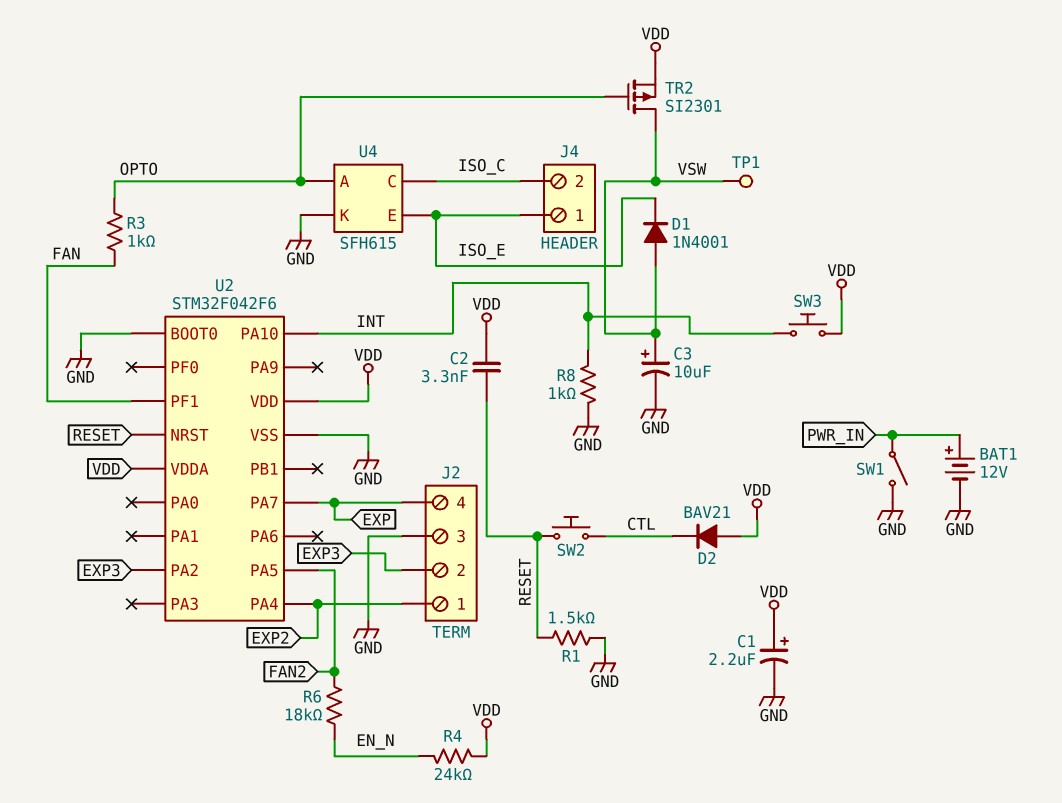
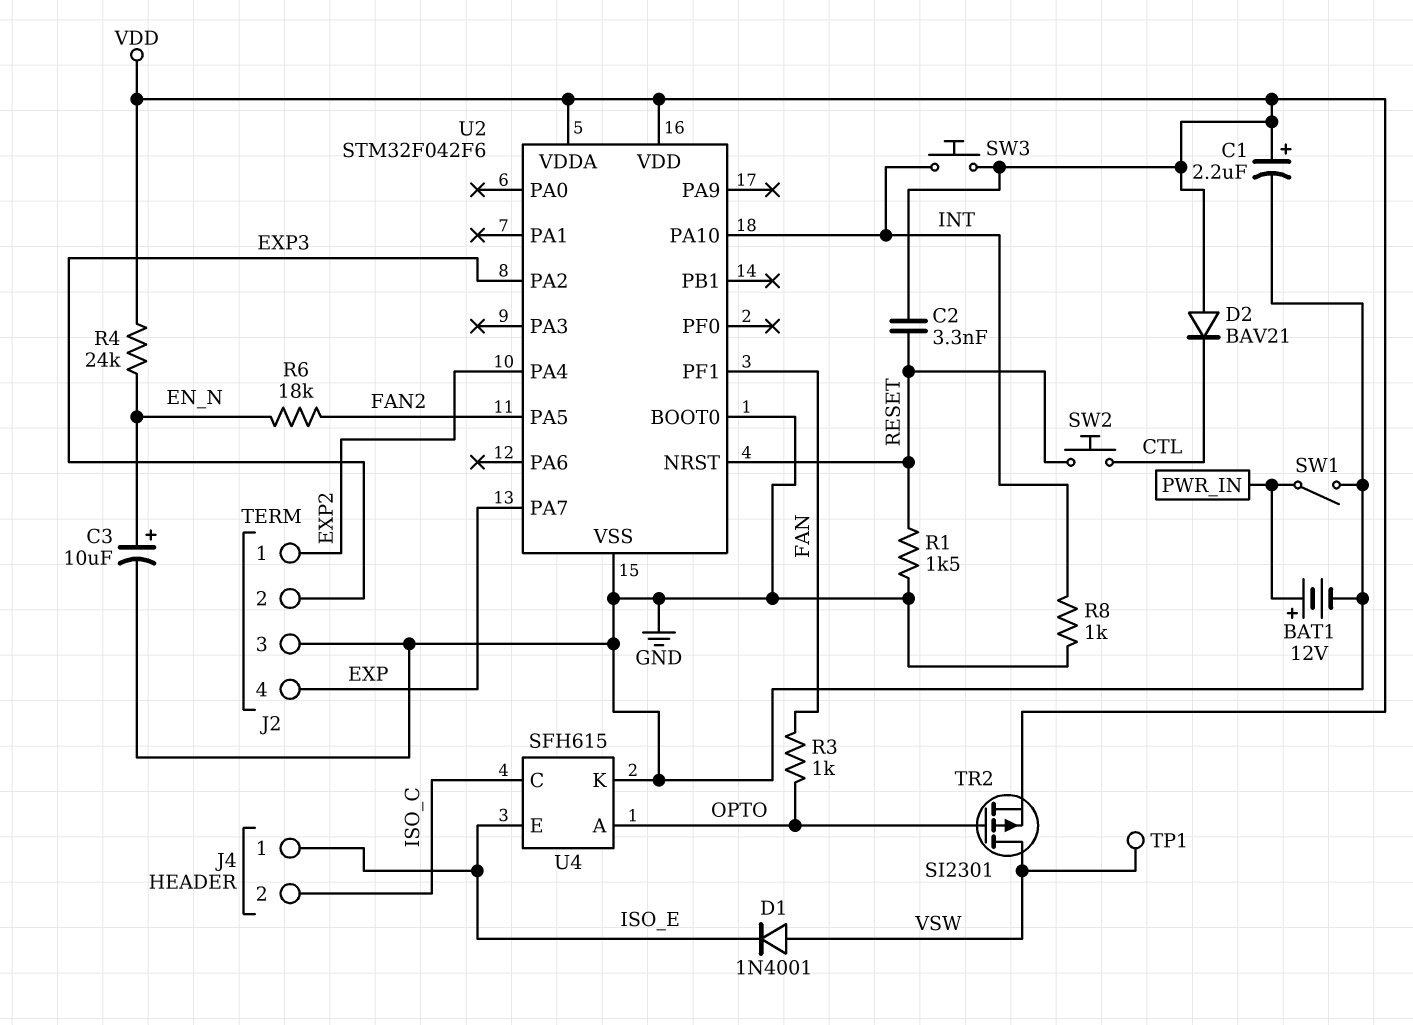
C3: 10uF (plus VSW, minus GND) -> 10uF (plus EN_N, minus GND)

